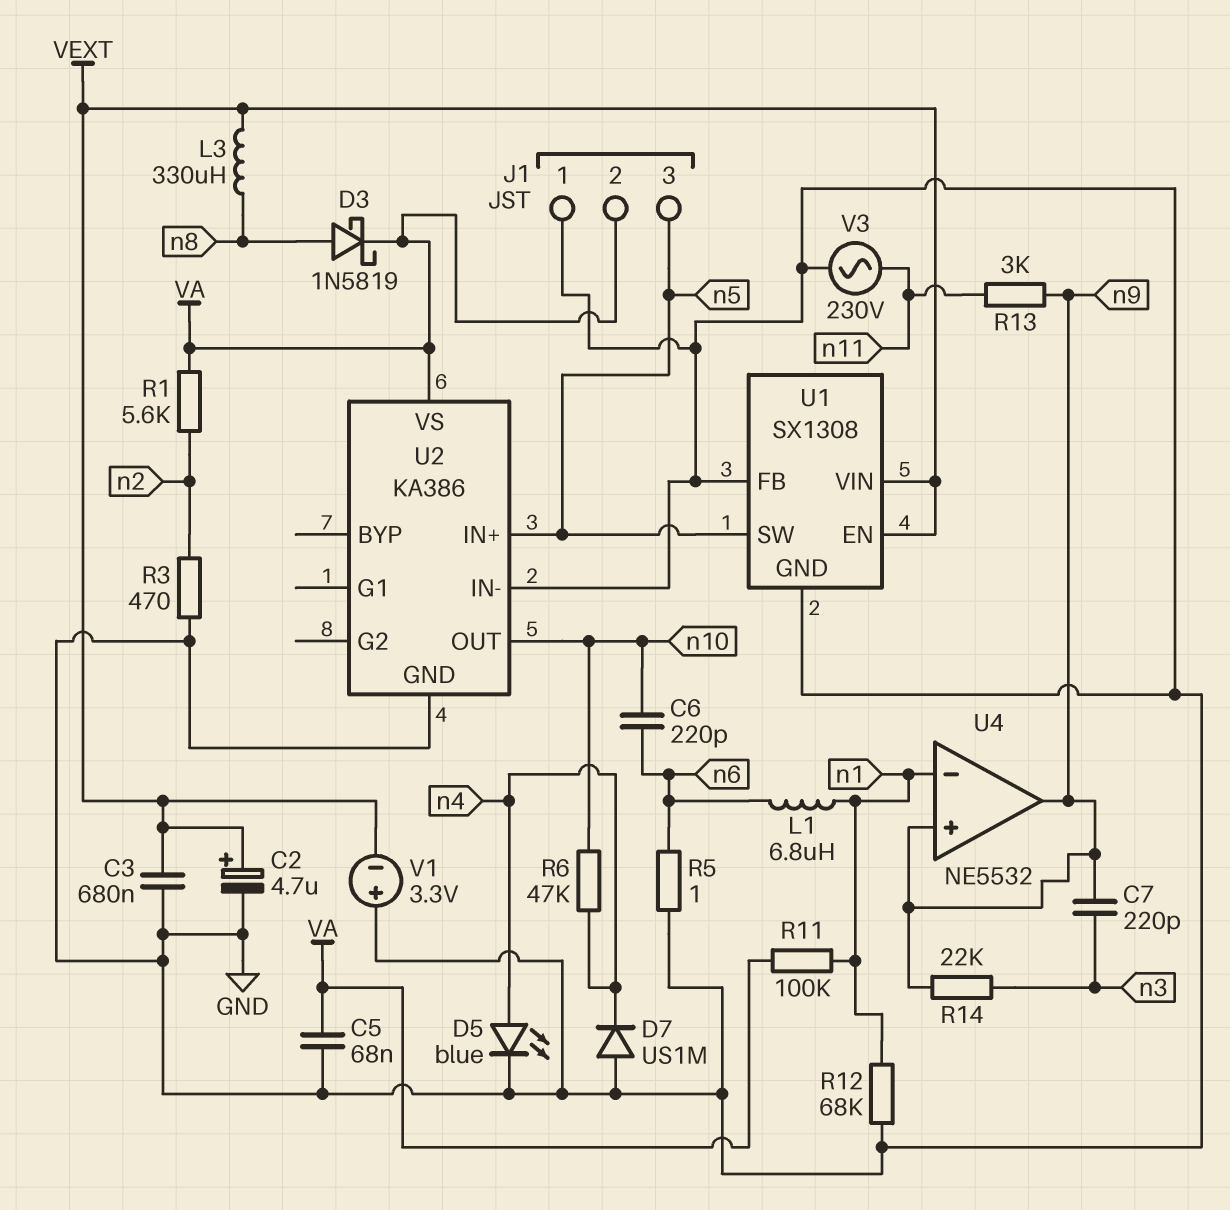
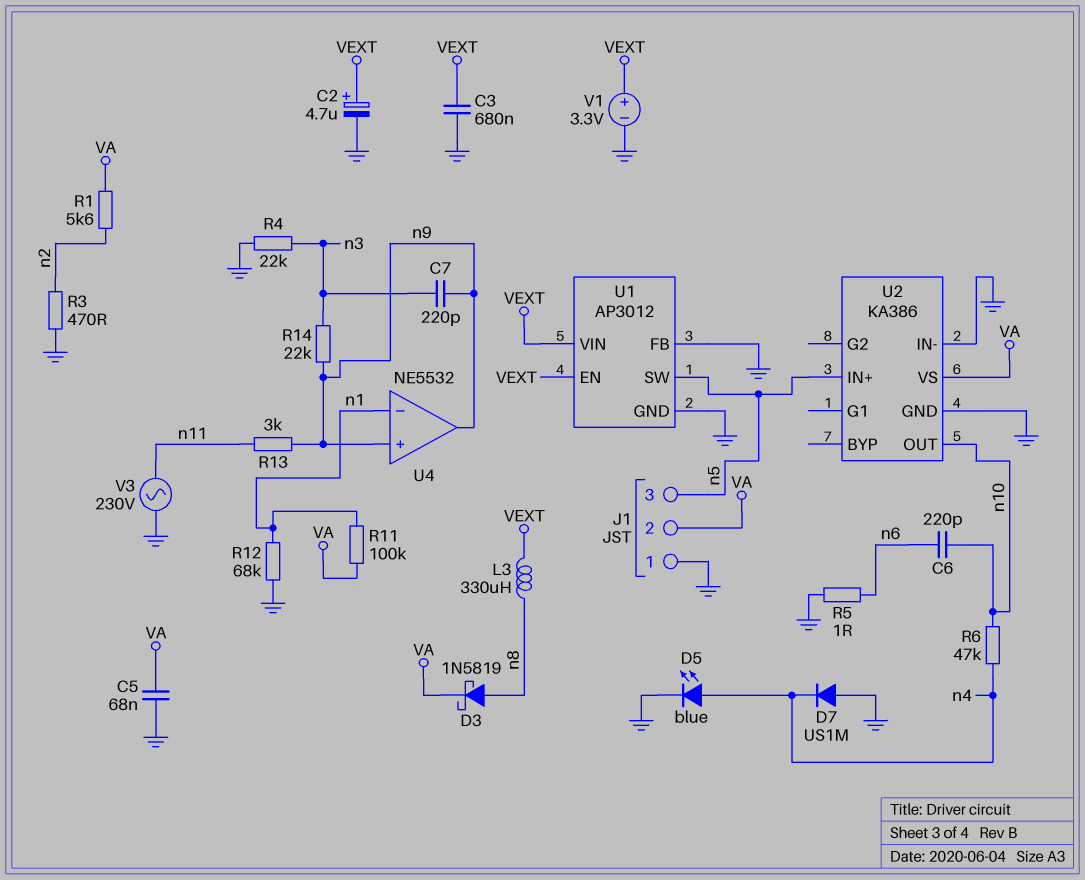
L1: 6.8uH (n1, n6) -> none
R4: none -> 22k (GND, n3)
U1: SX1308 -> AP3012
V1: 3.3V (plus GND, minus VEXT) -> 3.3V (plus VEXT, minus GND)

